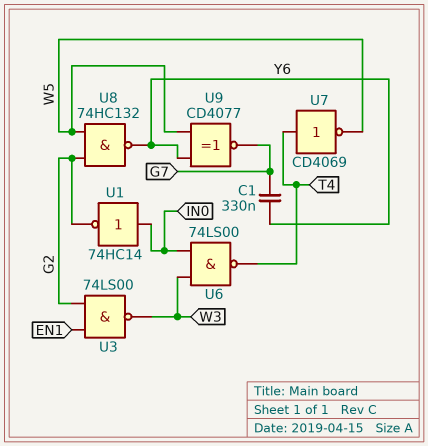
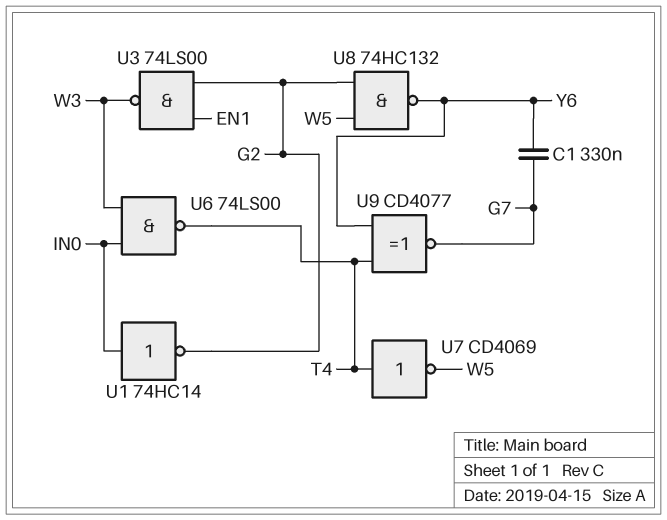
U9: XNOR CD4077 (in W5, in Y6, out G7) -> XNOR CD4077 (in T4, in Y6, out G7)

